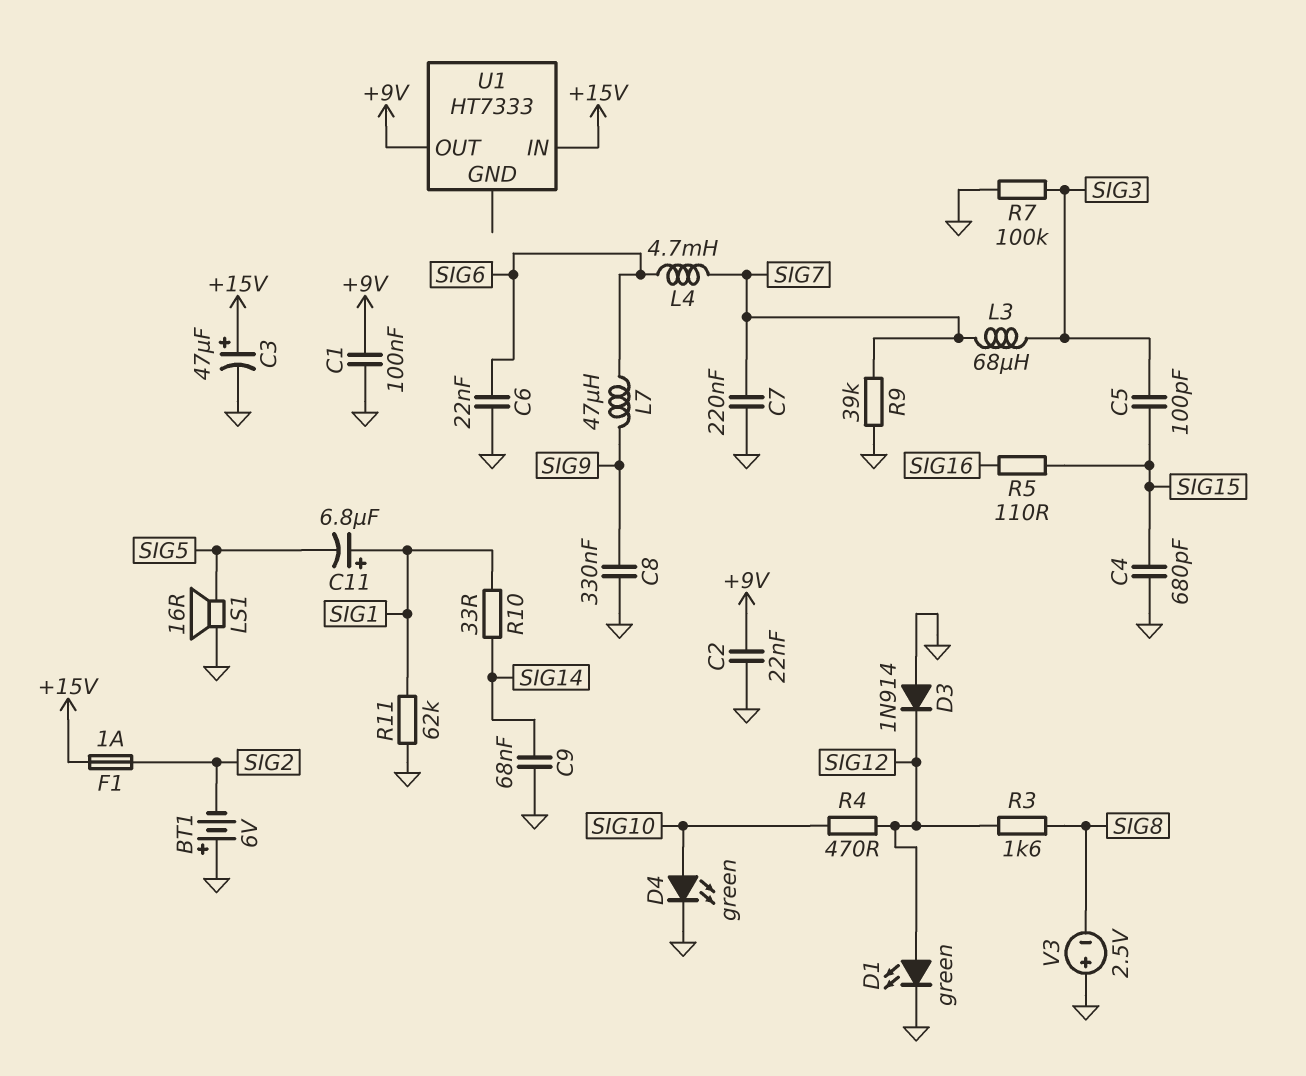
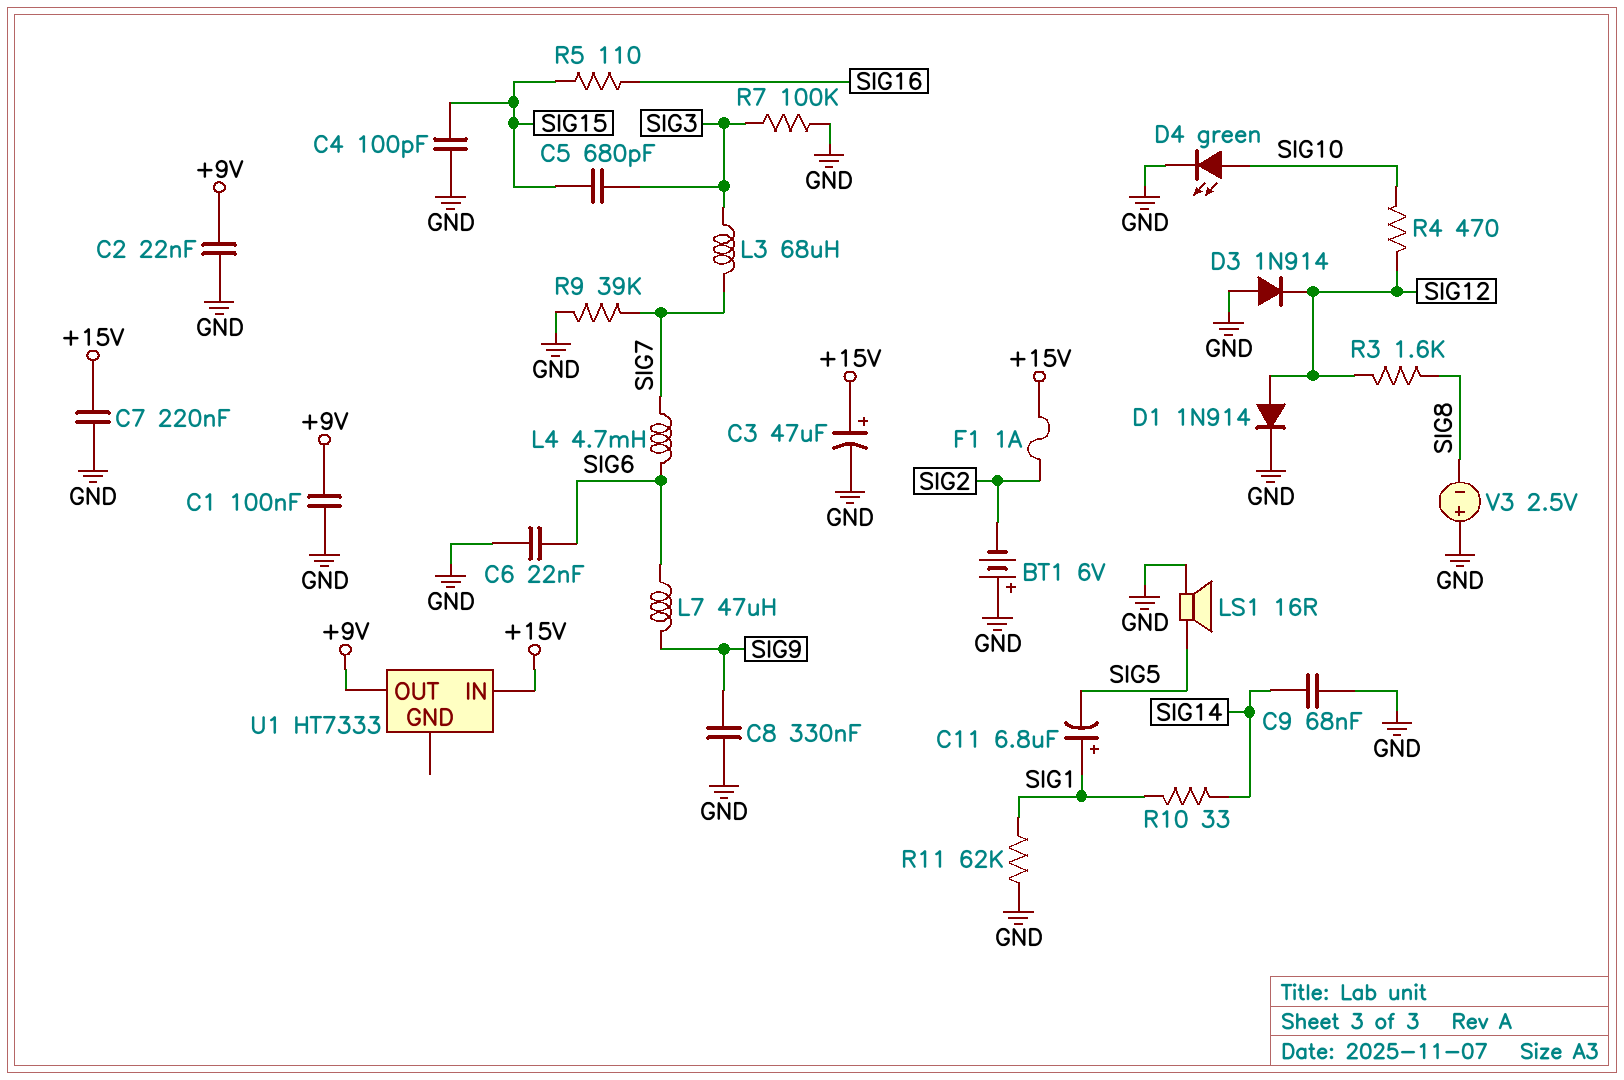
C4: 680pF (GND, SIG15) -> 100pF (GND, SIG15)
C5: 100pF (SIG3, SIG15) -> 680pF (SIG3, SIG15)
C7: 220nF (GND, SIG7) -> 220nF (+15V, GND)
D1: LED green (A SIG12, K GND) -> diode 1N914 (A SIG12, K GND)

